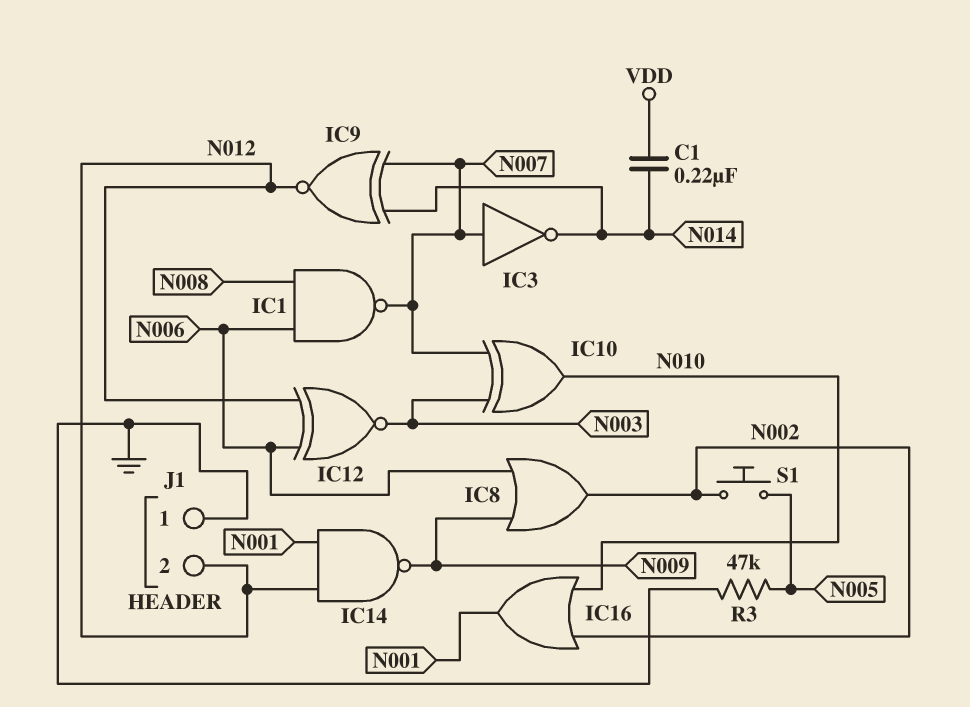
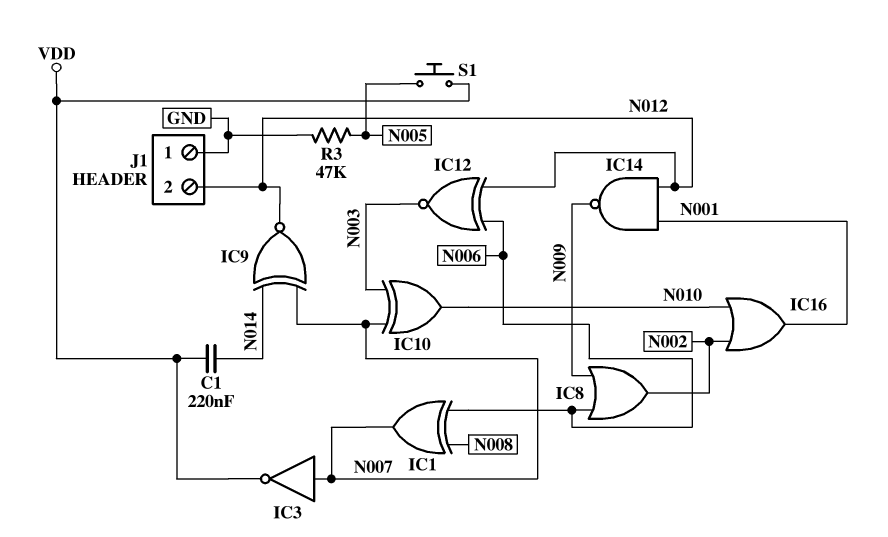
IC1: NAND (in N006, in N008, out N007) -> XOR (in N006, in N008, out N007)
IC3: NOT (in N007, out N014) -> NOT (in N007, out VDD)
S1: button (N002, N005) -> button (N005, VDD)

